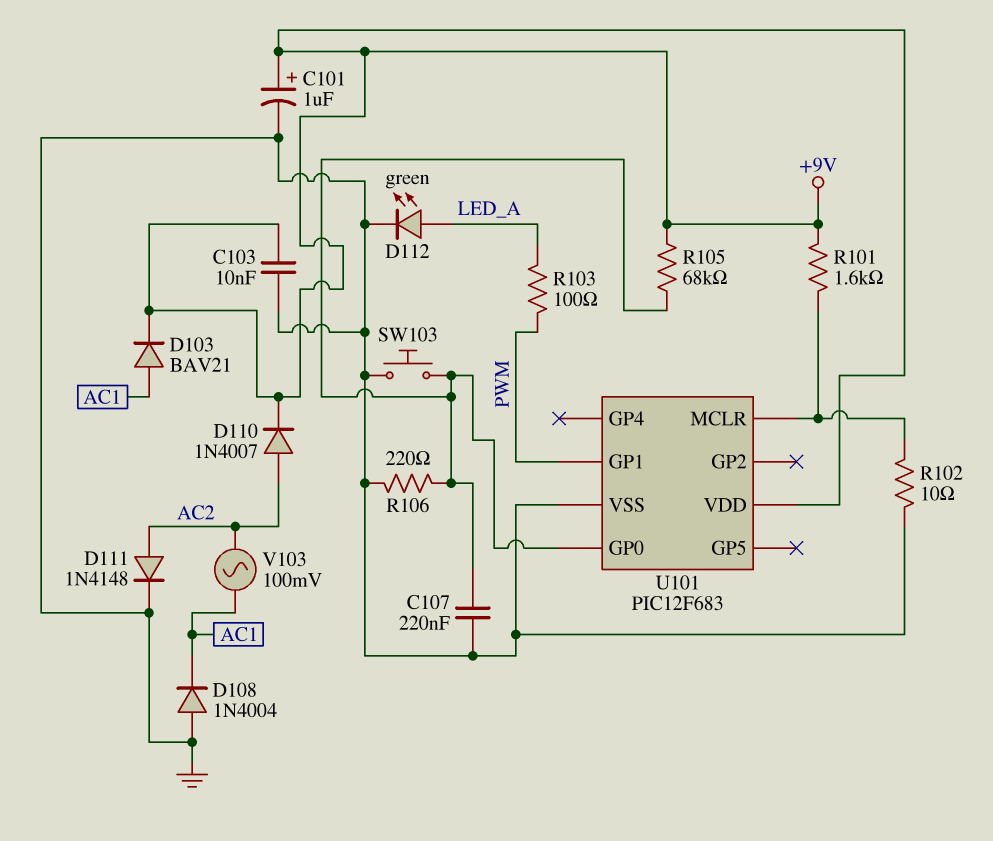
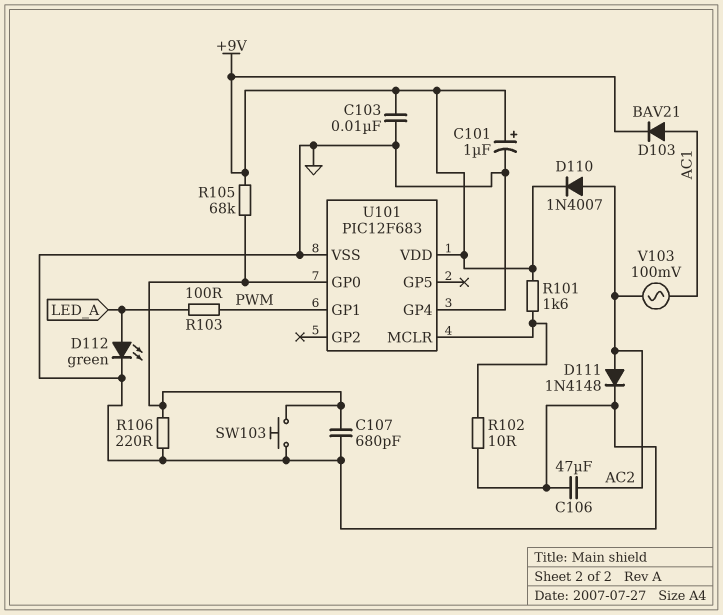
C106: none -> 47uF (AC2, GND)
C107: 220nF (GND, U101/GP0) -> 680pF (GND, U101/GP0)
D108: diode 1N4004 (A GND, K AC1) -> none
U101 pin GP4: none -> GND

